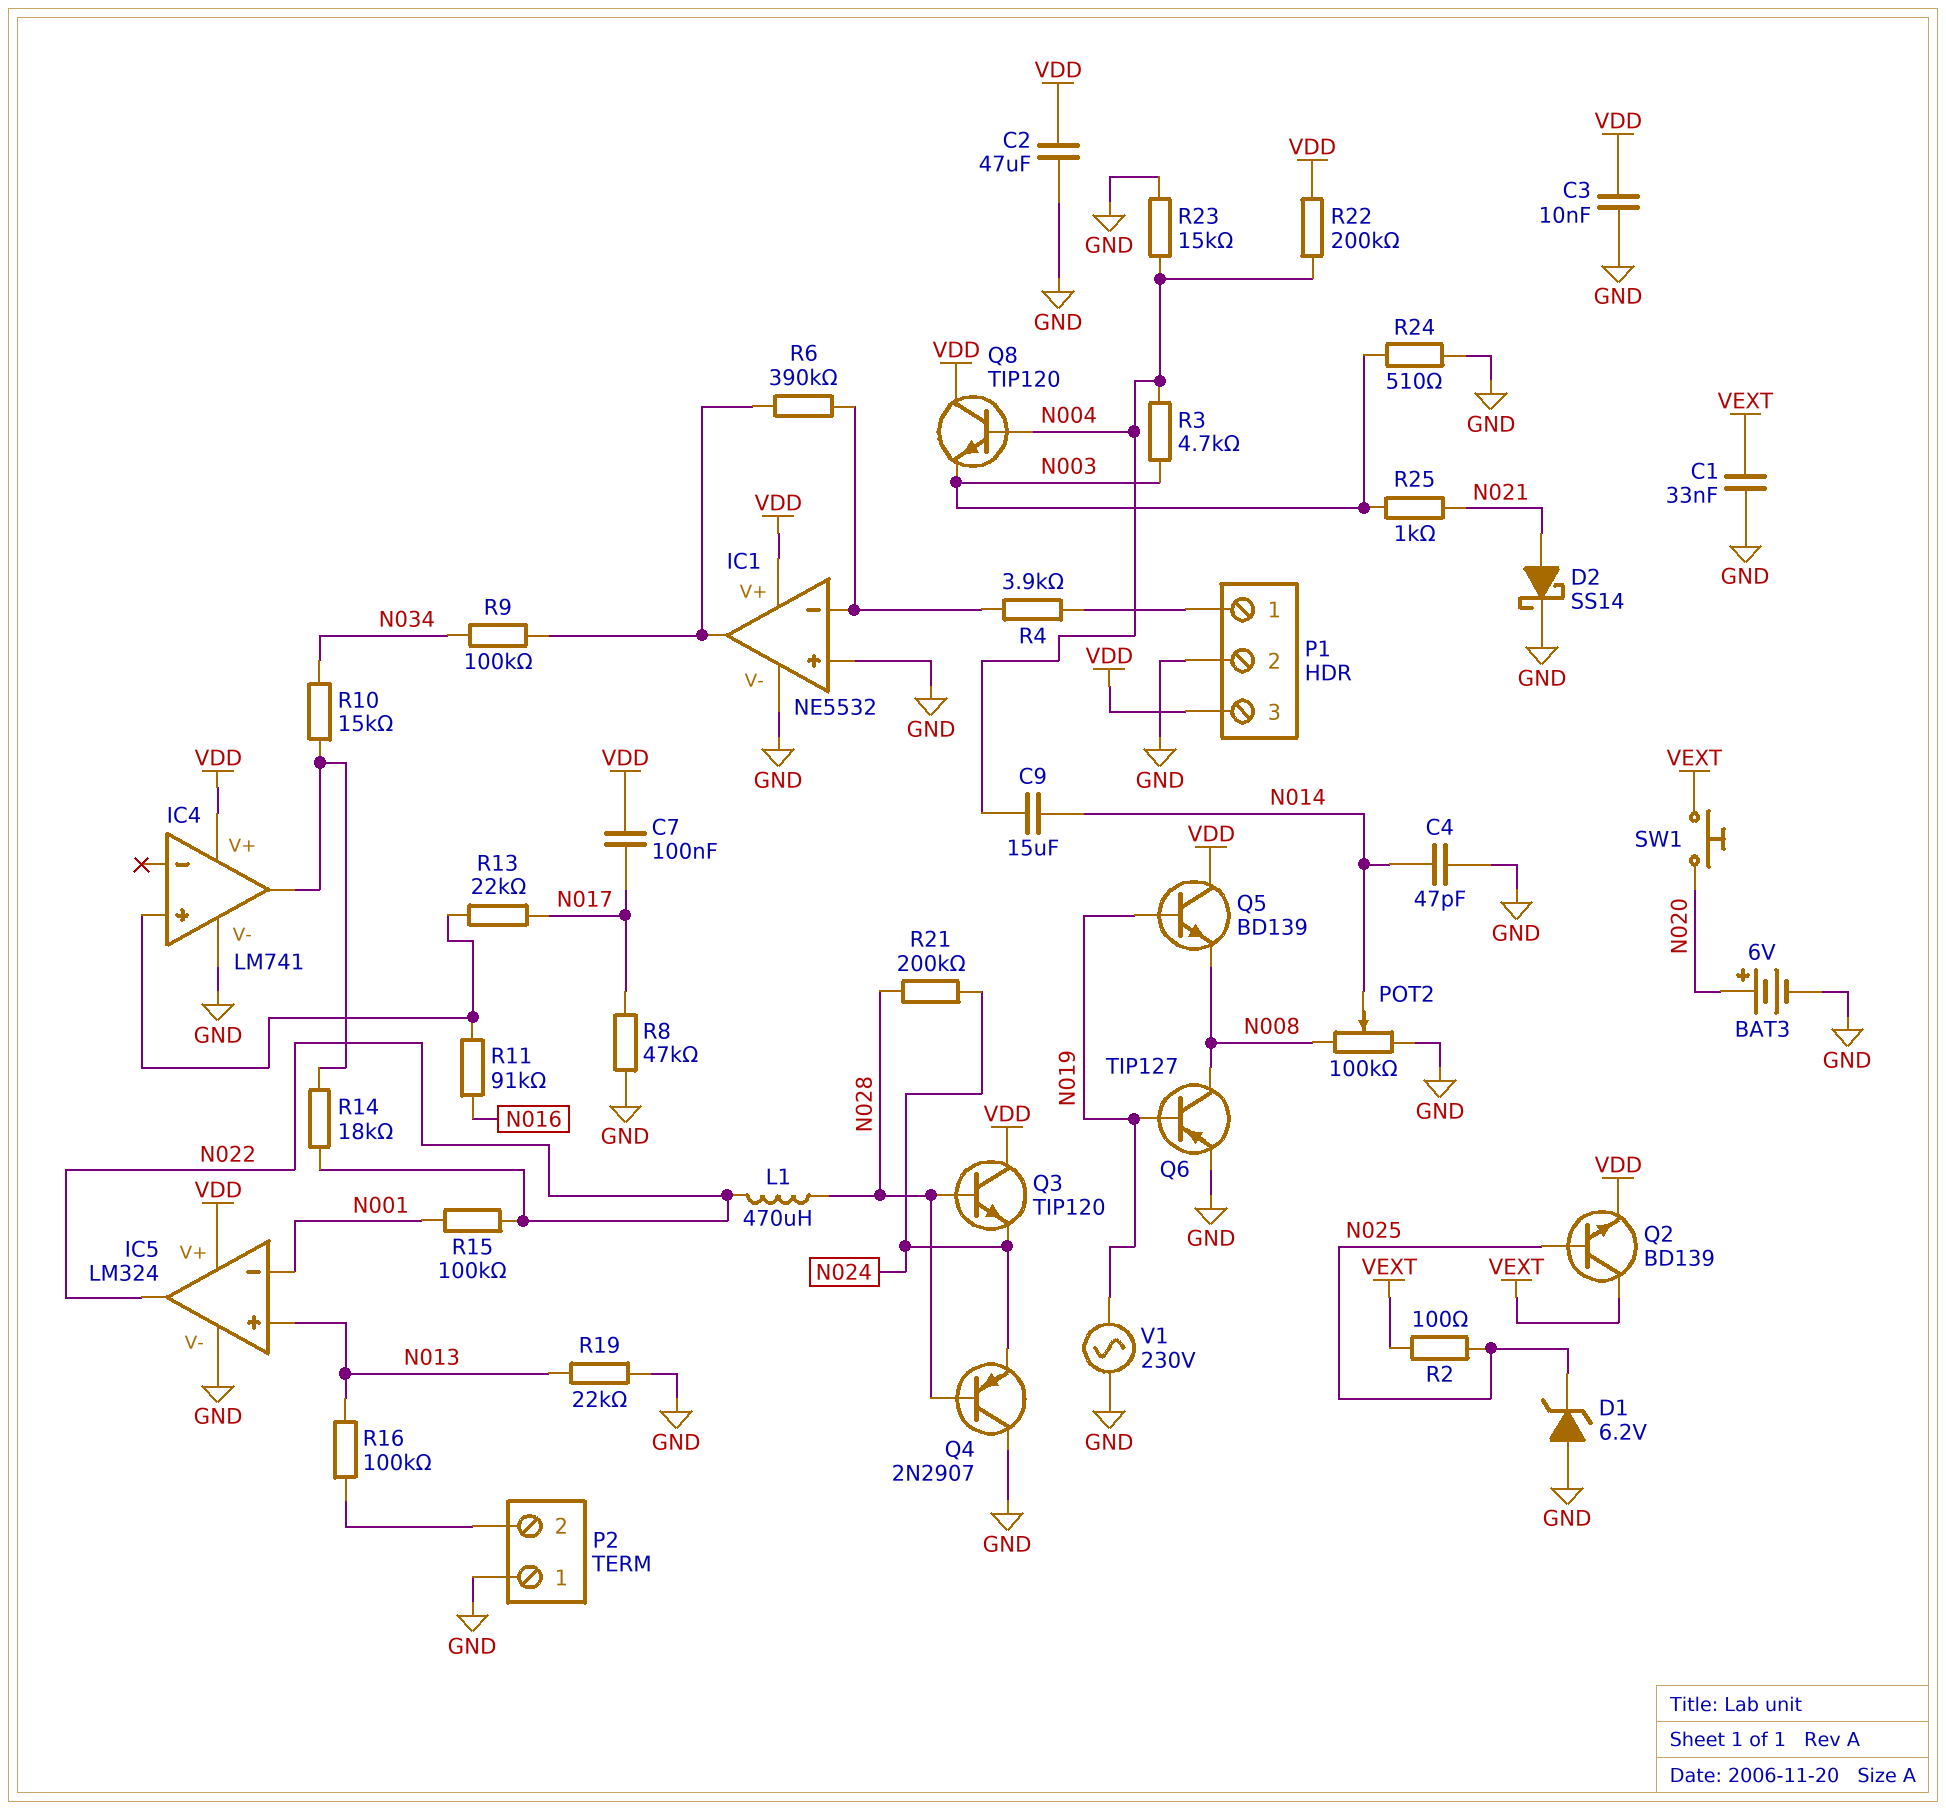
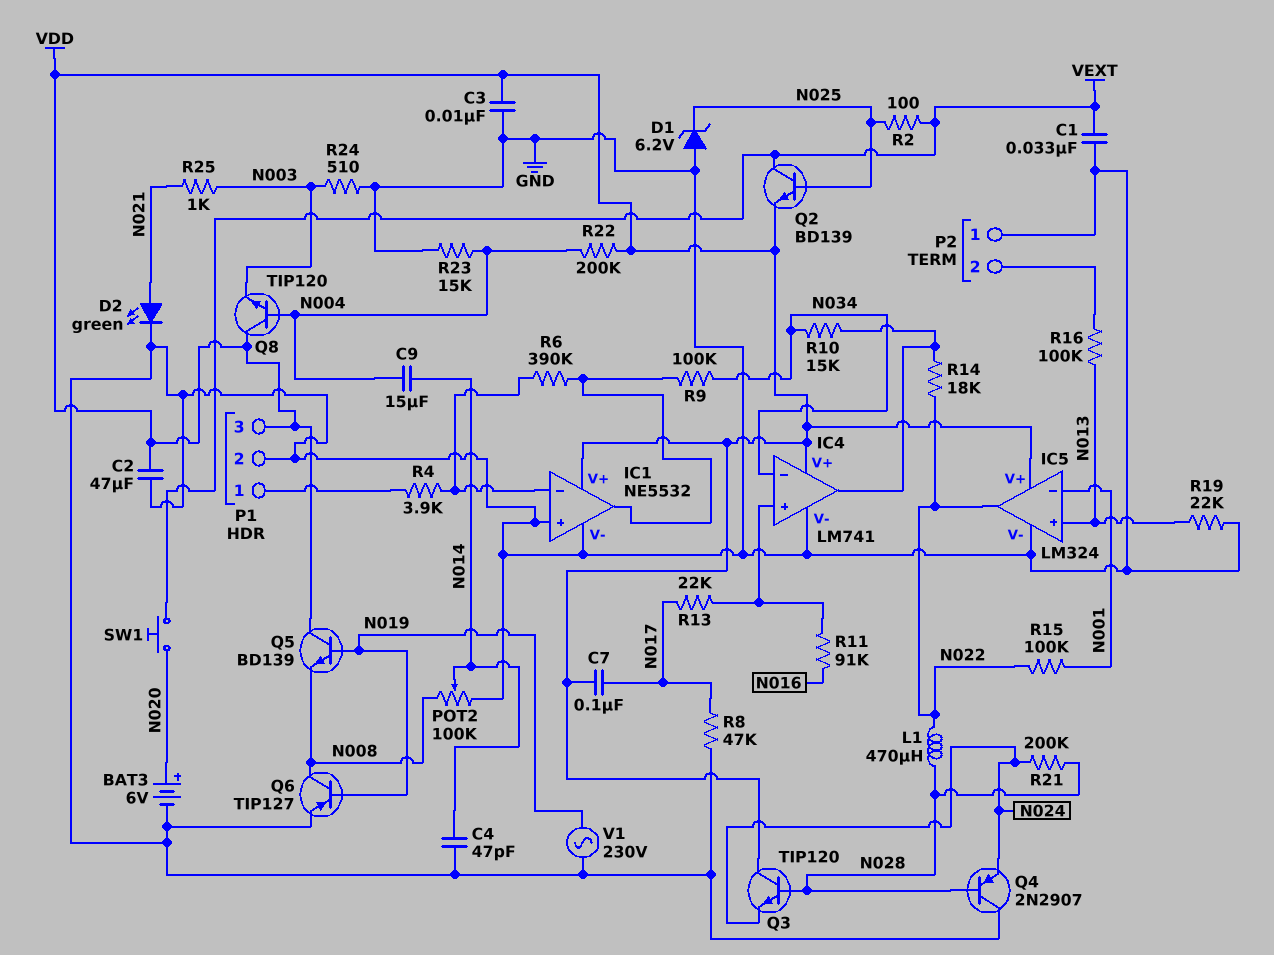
D2: schottky SS14 (A N021, K GND) -> LED green (A N021, K GND)
IC4 pin in-: none -> N034
R3: 4.7k (N003, N004) -> none

